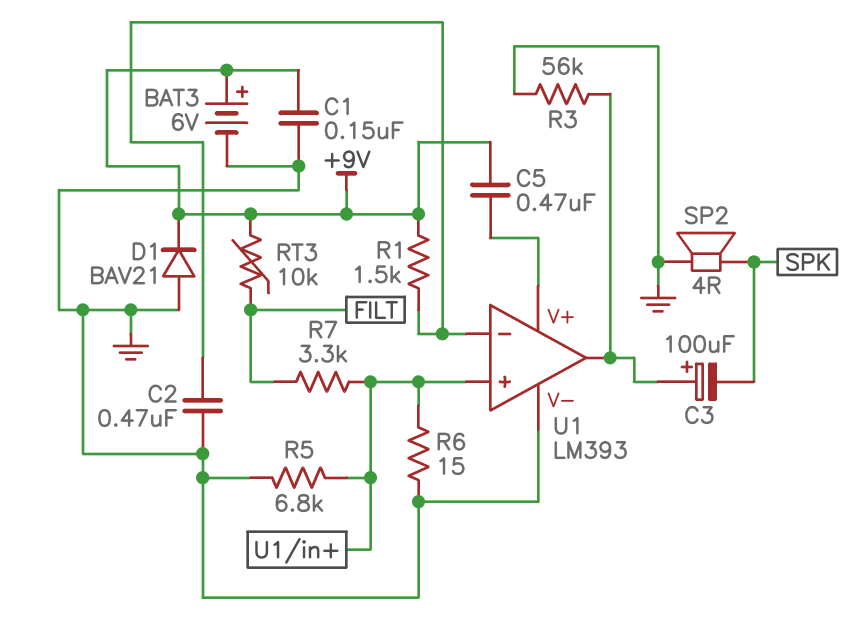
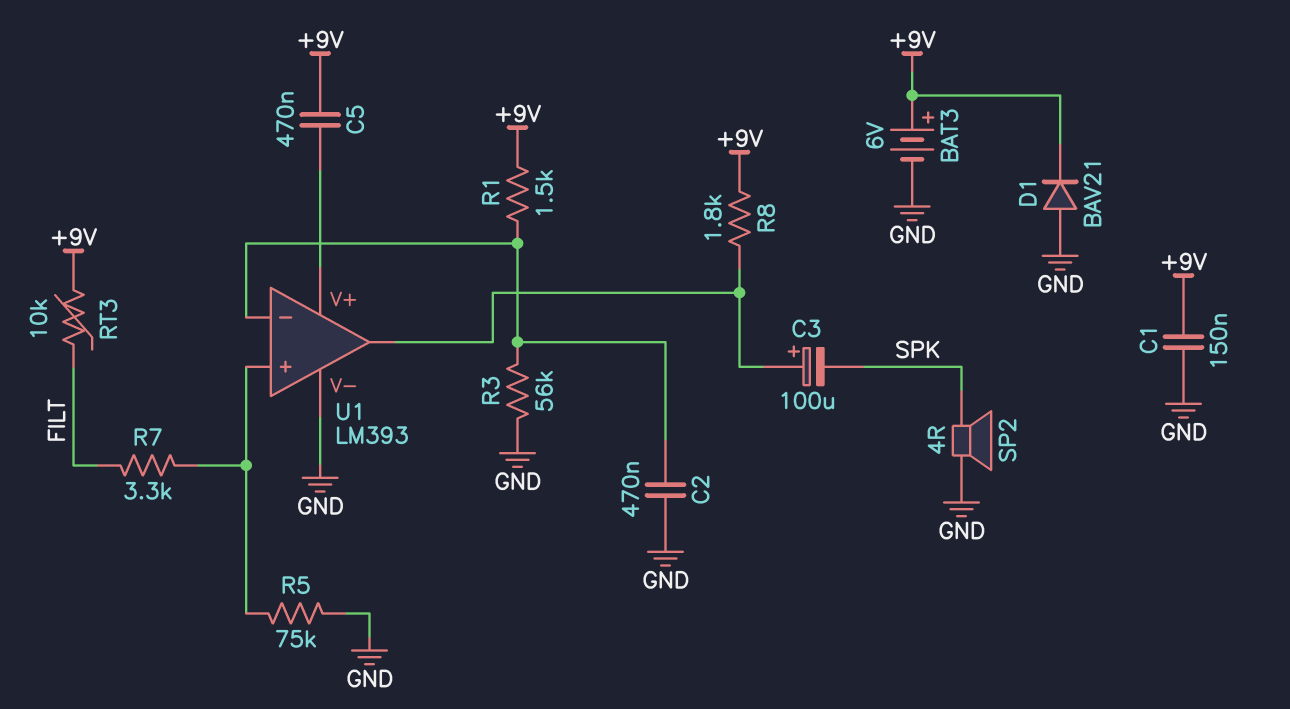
R3: 56k (GND, U1/out) -> 56k (GND, U1/in-)
R5: 6.8k (GND, U1/in+) -> 75k (GND, U1/in+)
R6: 15 (GND, U1/in+) -> none
R8: none -> 1.8k (+9V, U1/out)

